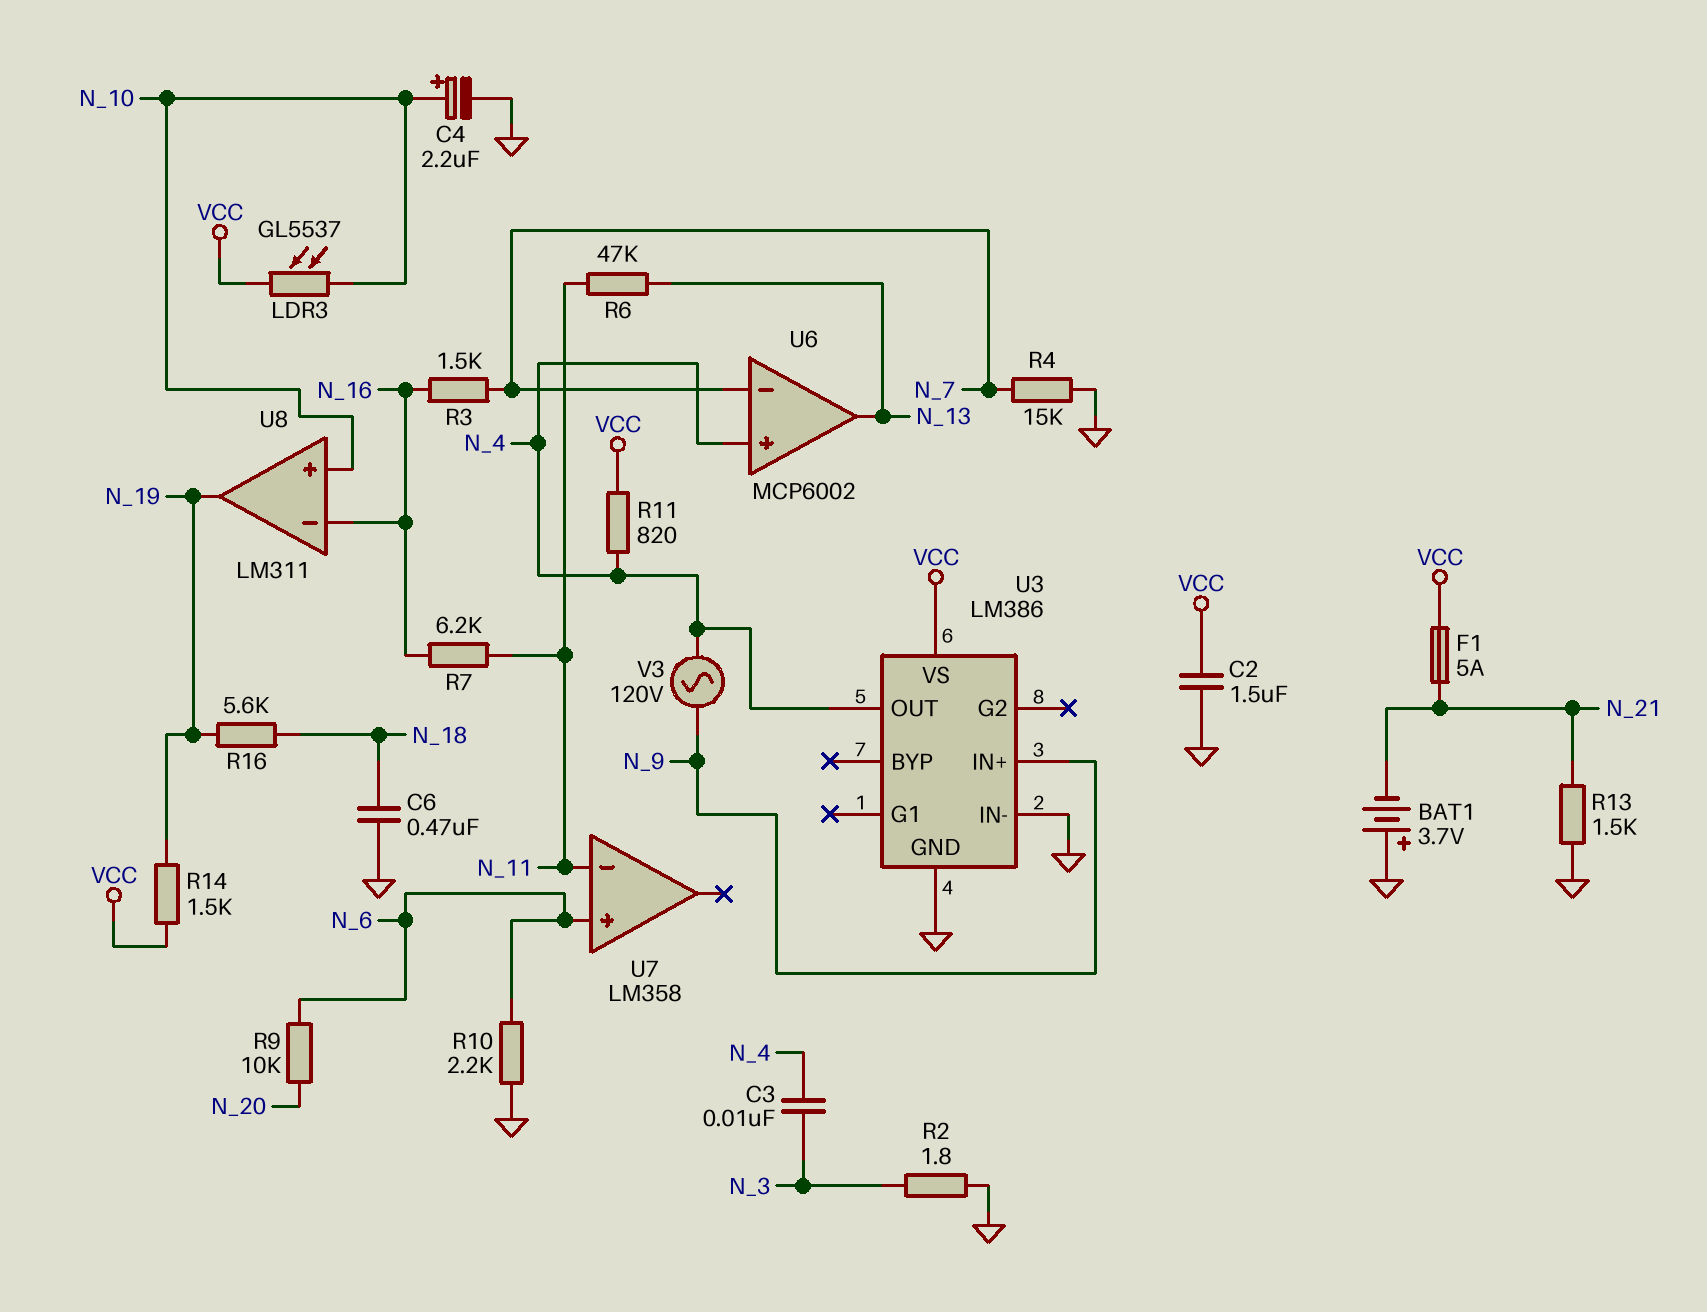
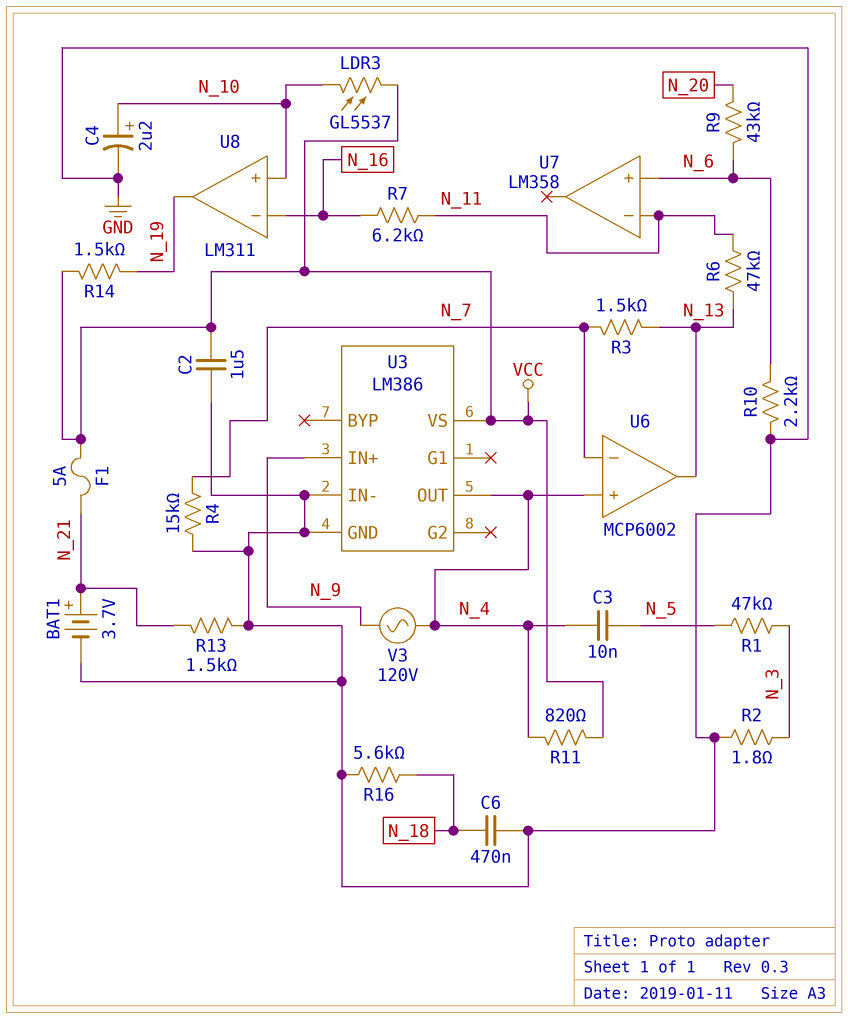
BAT1: 3.7V (plus GND, minus N_21) -> 3.7V (plus N_21, minus GND)
C3: 10nF (N_3, N_4) -> 10nF (N_4, N_5)
R1: none -> 47k (N_3, N_5)
R3: 1.5k (N_7, N_16) -> 1.5k (N_7, N_13)
R9: 10k (N_6, N_20) -> 43k (N_6, N_20)
R16: 5.6k (N_18, N_19) -> 5.6k (GND, N_18)

